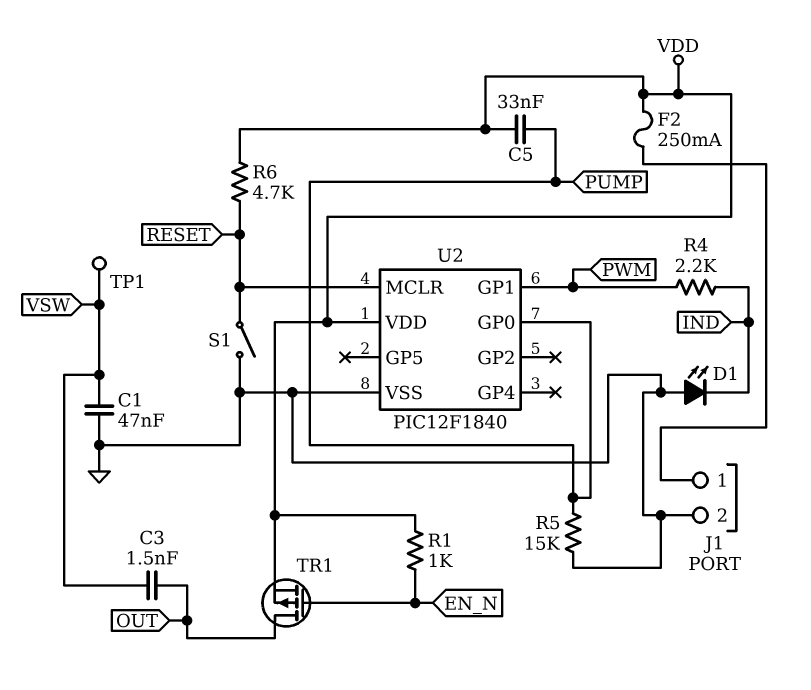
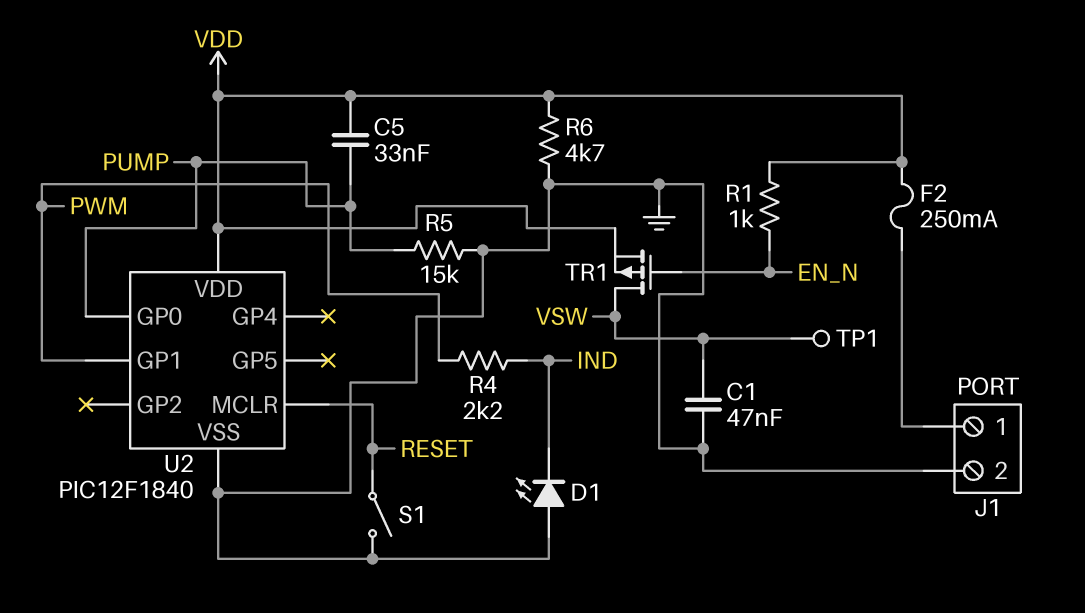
C3: 1.5nF (OUT, VSW) -> none
R6: 4.7k (RESET, VDD) -> 4.7k (GND, VDD)
TR1: PMOS (G EN_N, D OUT, S VDD) -> PMOS (G EN_N, D VSW, S VDD)

